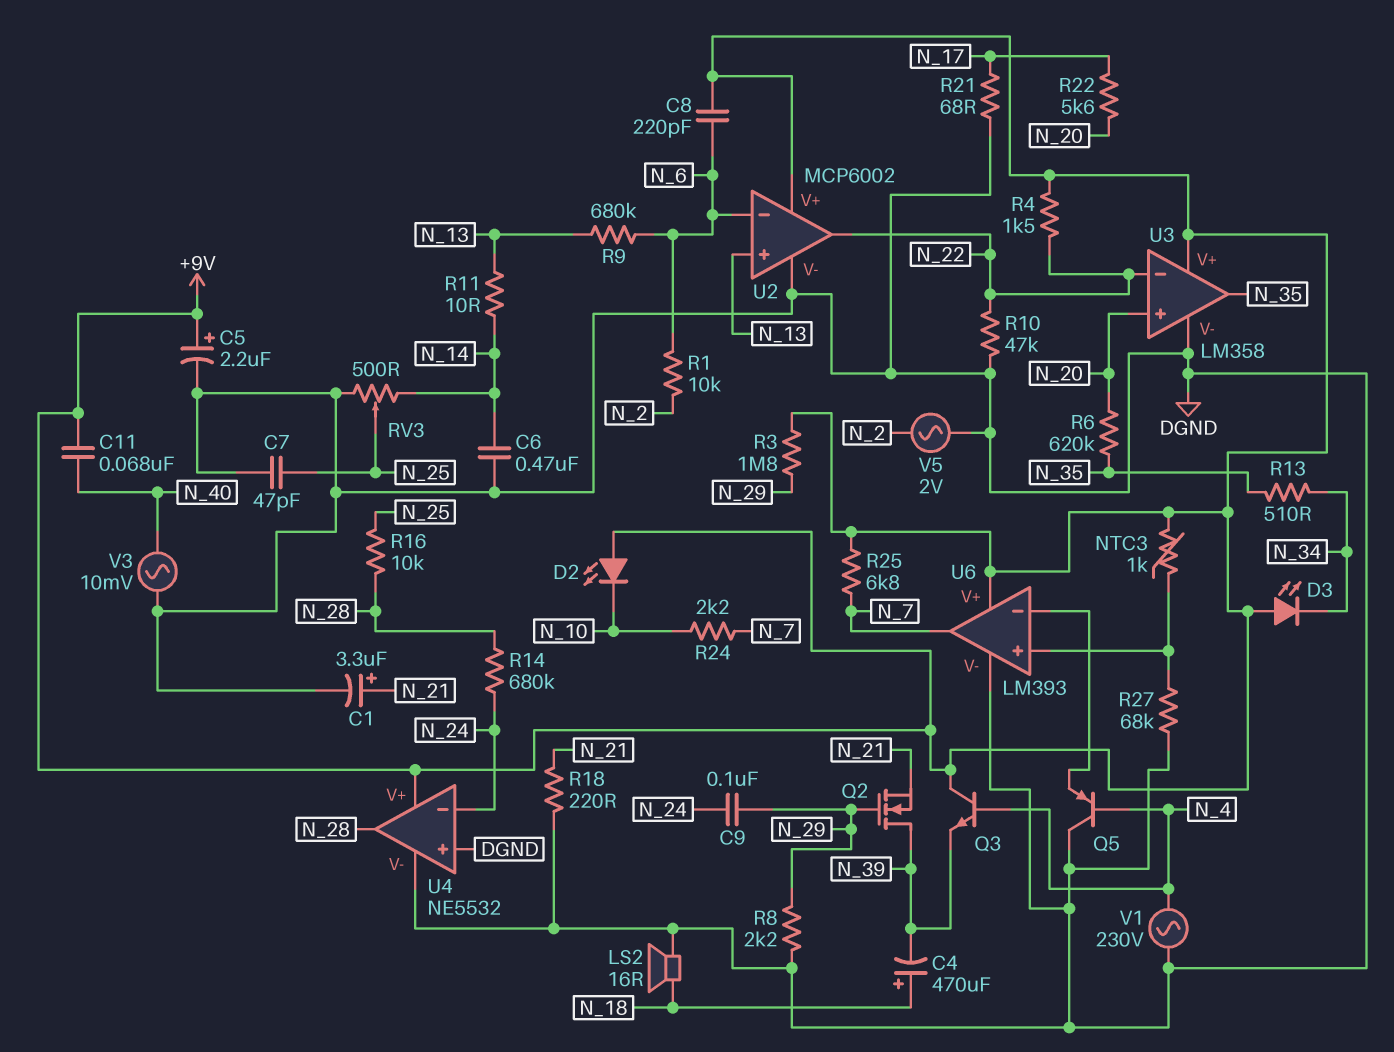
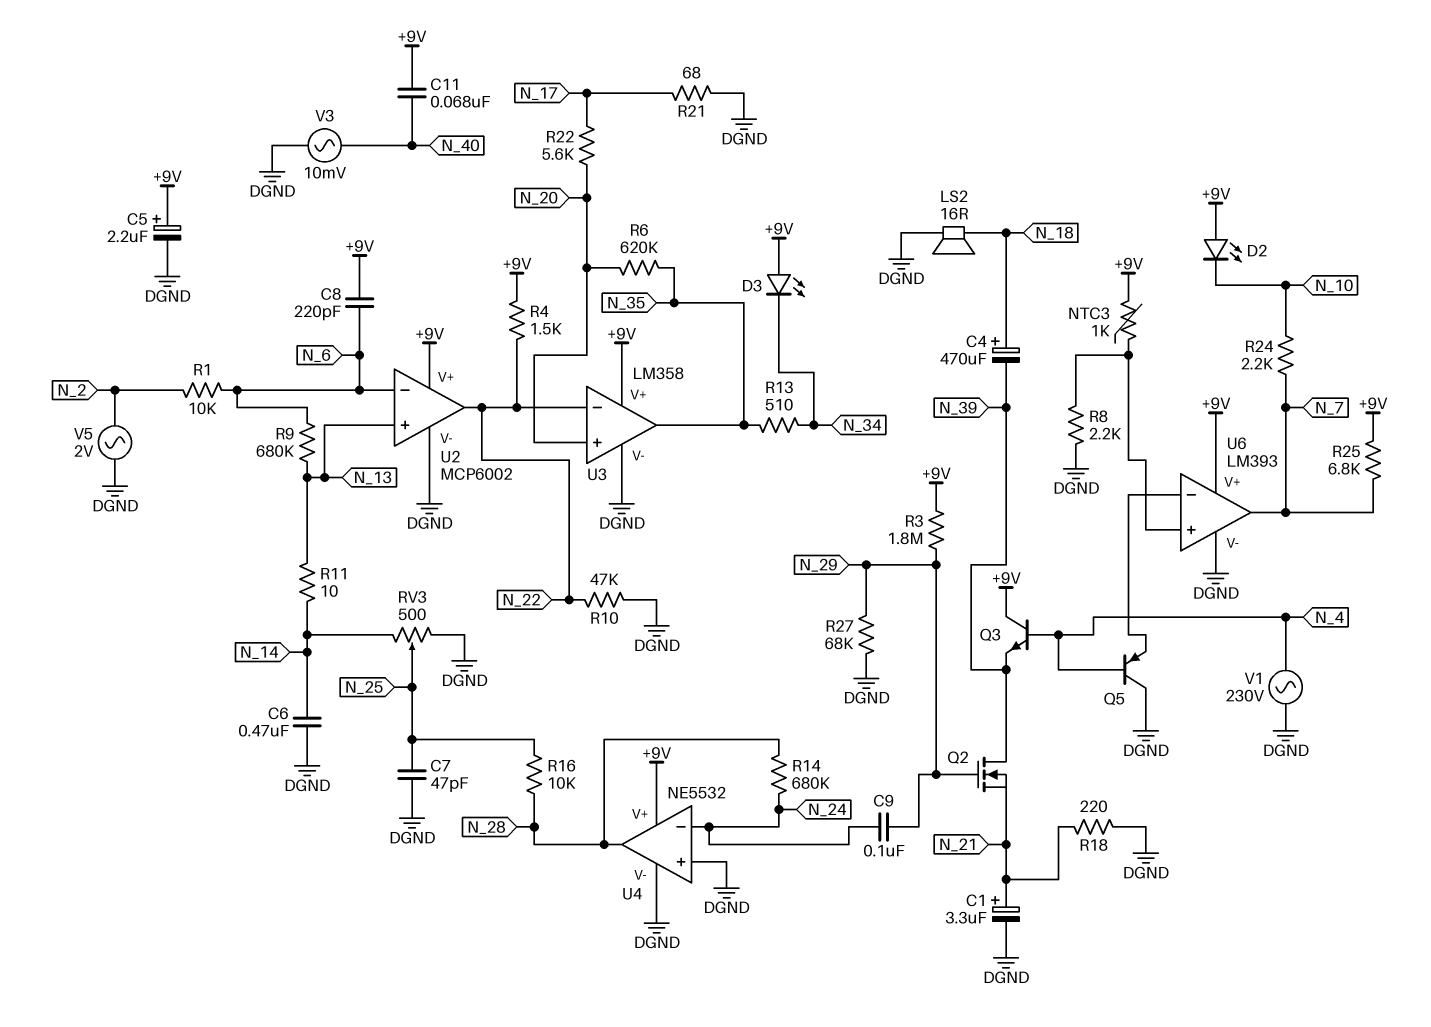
R8: 2.2k (DGND, N_29) -> 2.2k (DGND, U6/in+)
R27: 68k (DGND, U6/in+) -> 68k (DGND, N_29)

